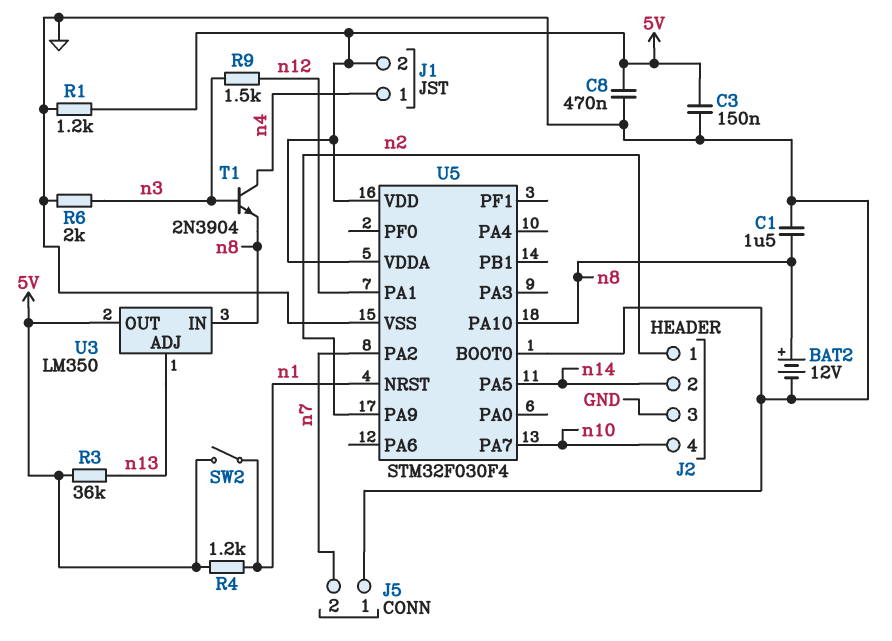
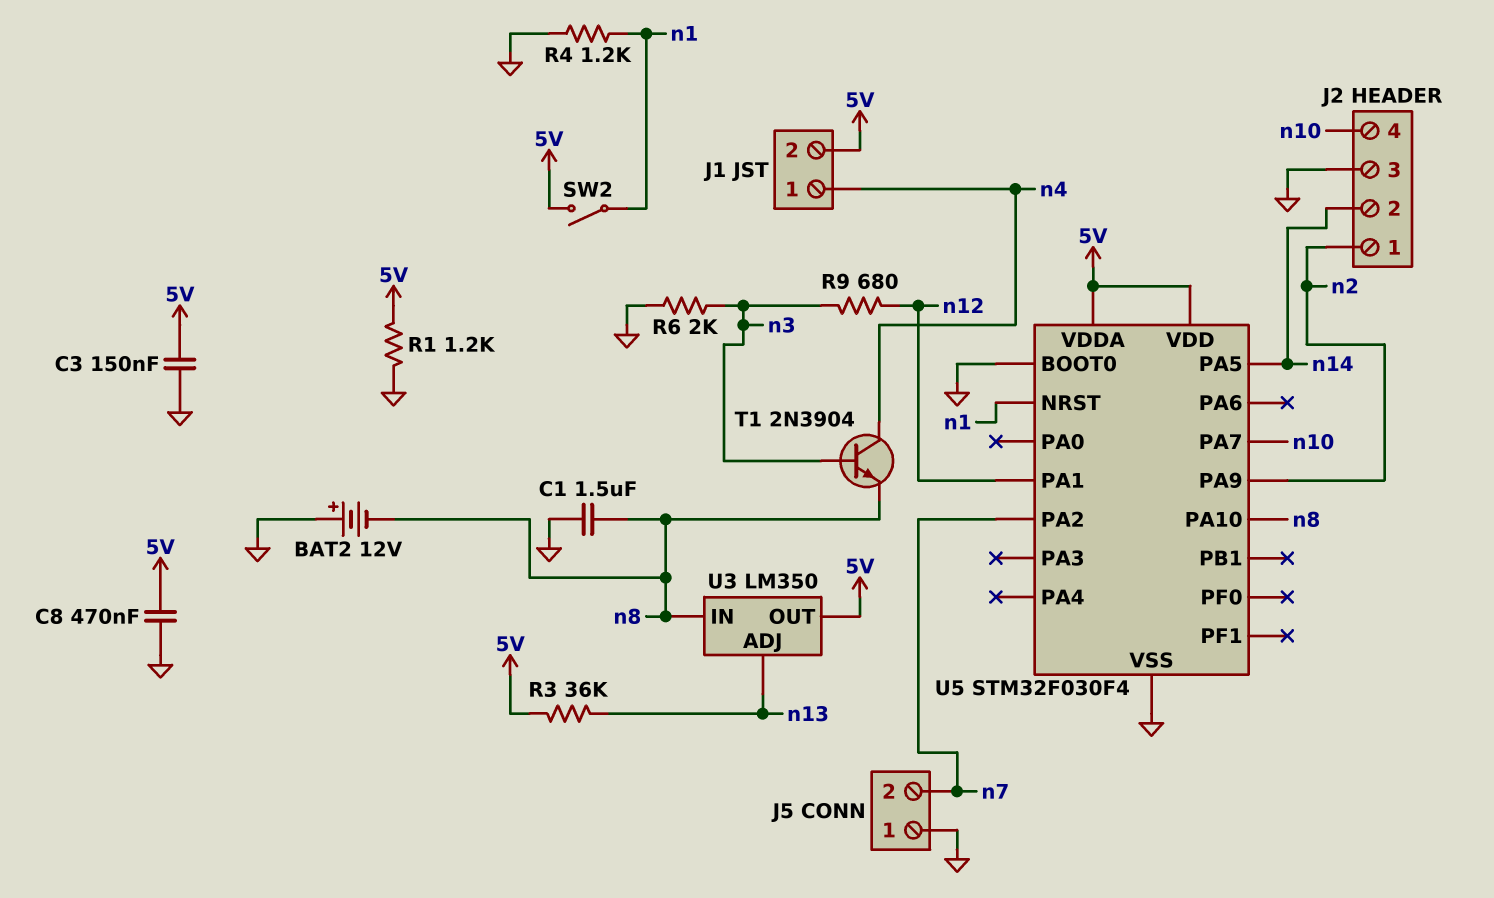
BAT2: 12V (plus n8, minus GND) -> 12V (plus GND, minus n8)
R4: 1.2k (5V, n1) -> 1.2k (GND, n1)
R9: 1.5k (n3, n12) -> 680 (n3, n12)

